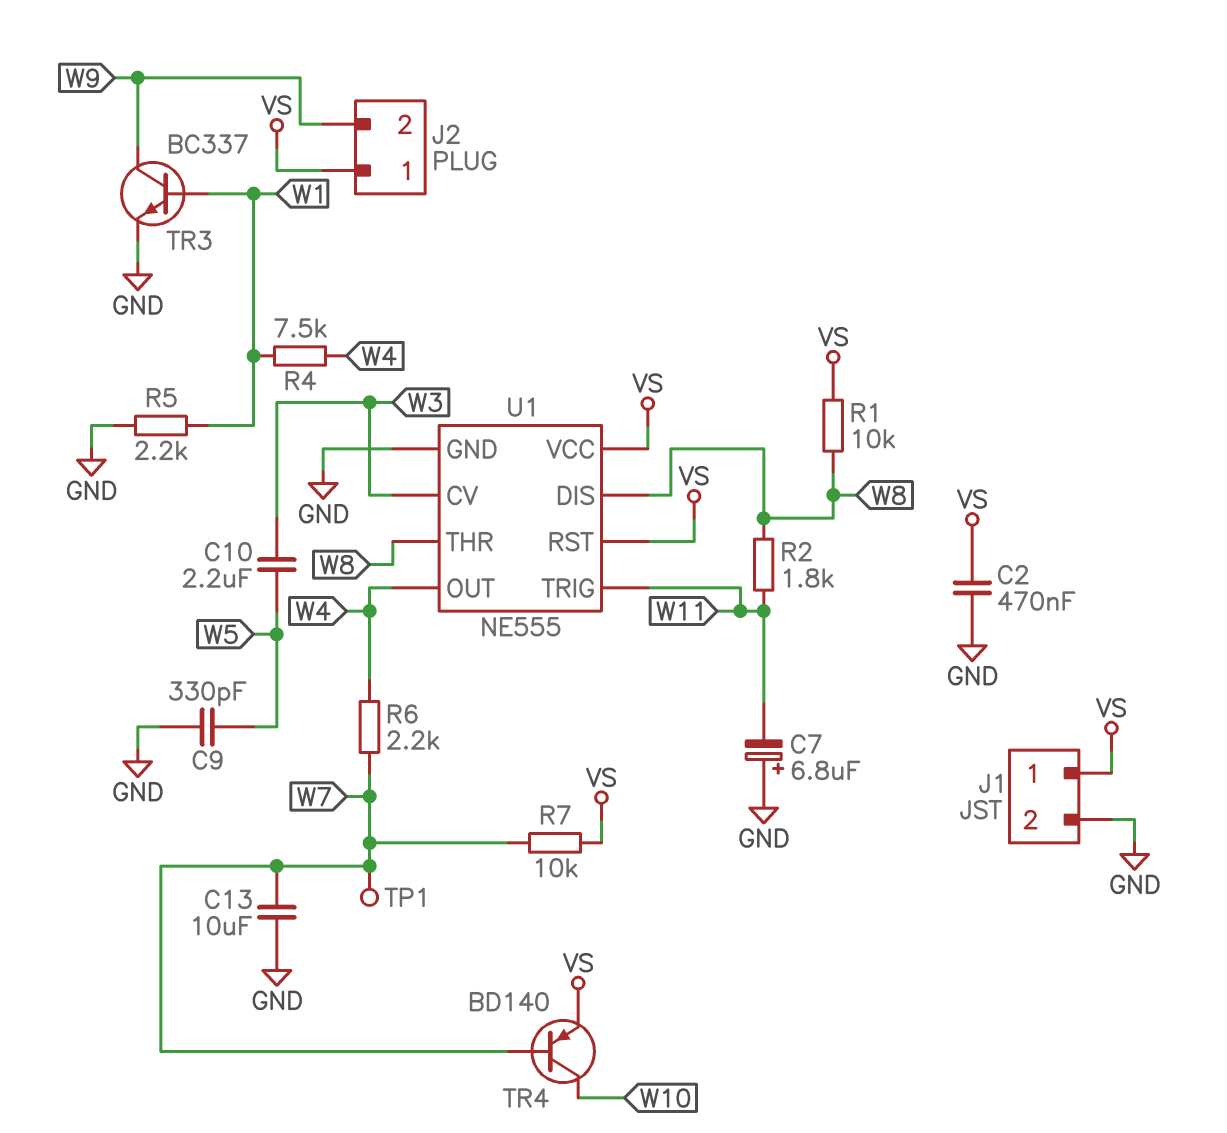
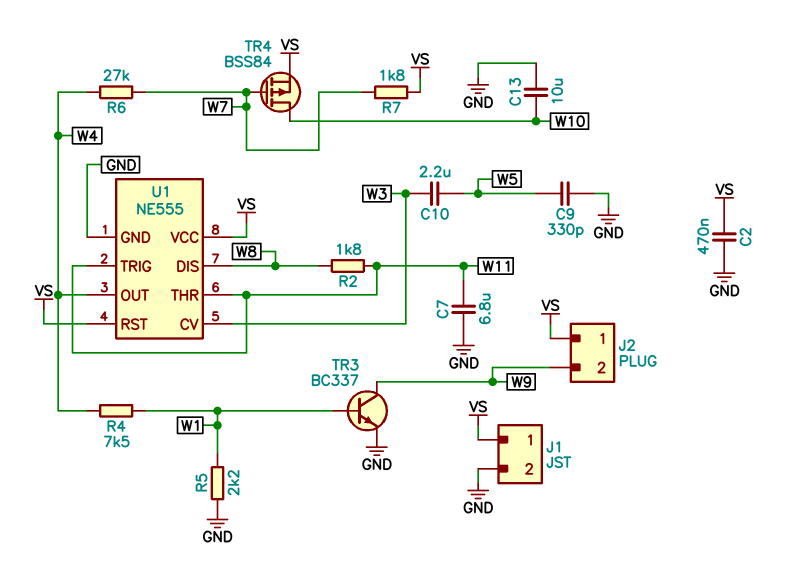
C7: 6.8uF (plus GND, minus W11) -> 6.8uF (GND, W11)
C13: 10uF (GND, W7) -> 10uF (GND, W10)
R1: 10k (VS, W8) -> none
R6: 2.2k (W4, W7) -> 27k (W4, W7)
R7: 10k (VS, W7) -> 1.8k (VS, W7)
TP1: test point (W7) -> none
TR4: PNP BD140 (B W7, C W10, E VS) -> PMOS BSS84 (G W7, D W10, S VS)
U1 pin THR: W8 -> W11

